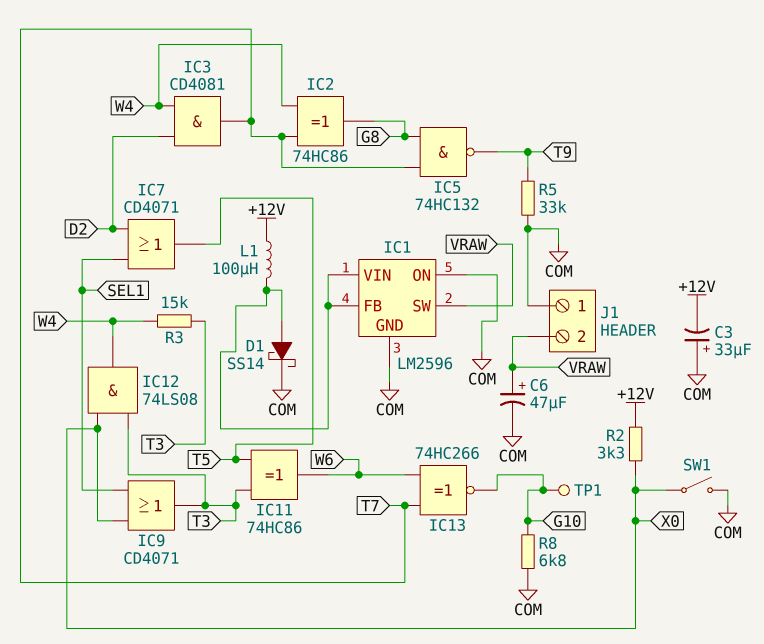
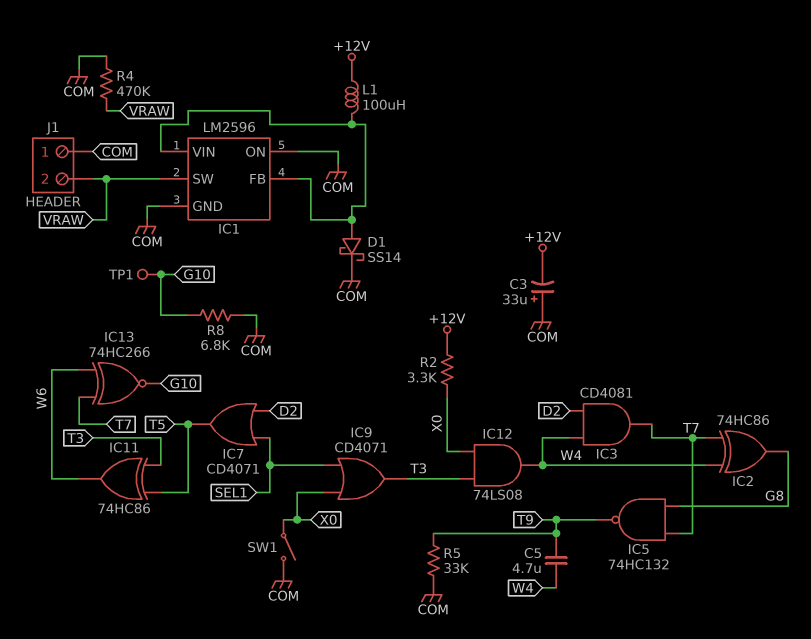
C5: none -> 4.7uF (T9, W4)
C6: 47uF (plus VRAW, minus COM) -> none
R3: 15k (T3, W4) -> none
R4: none -> 470k (COM, VRAW)

